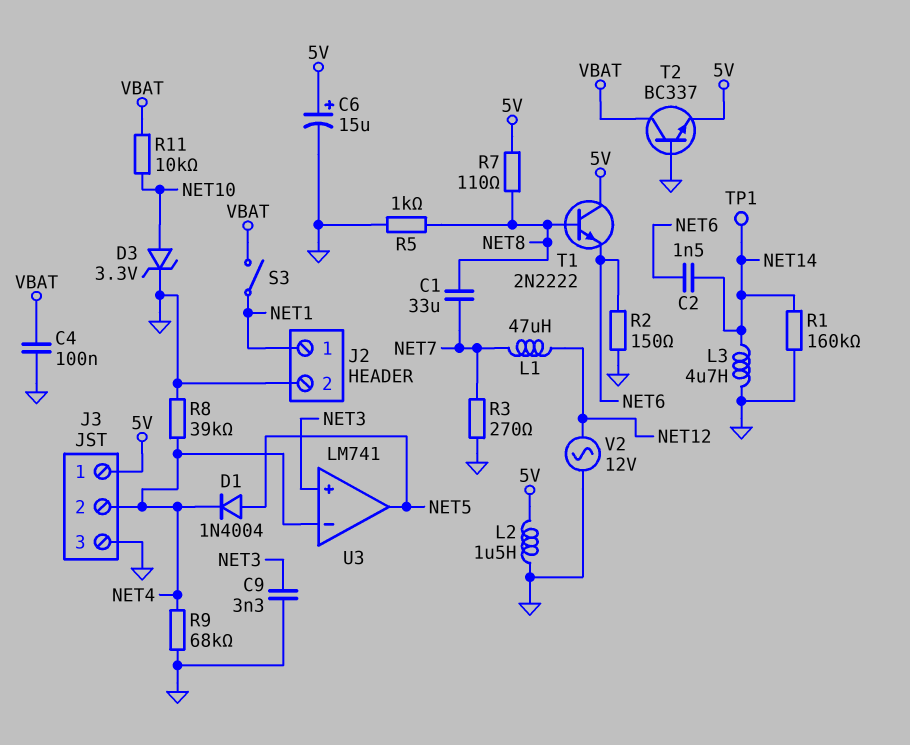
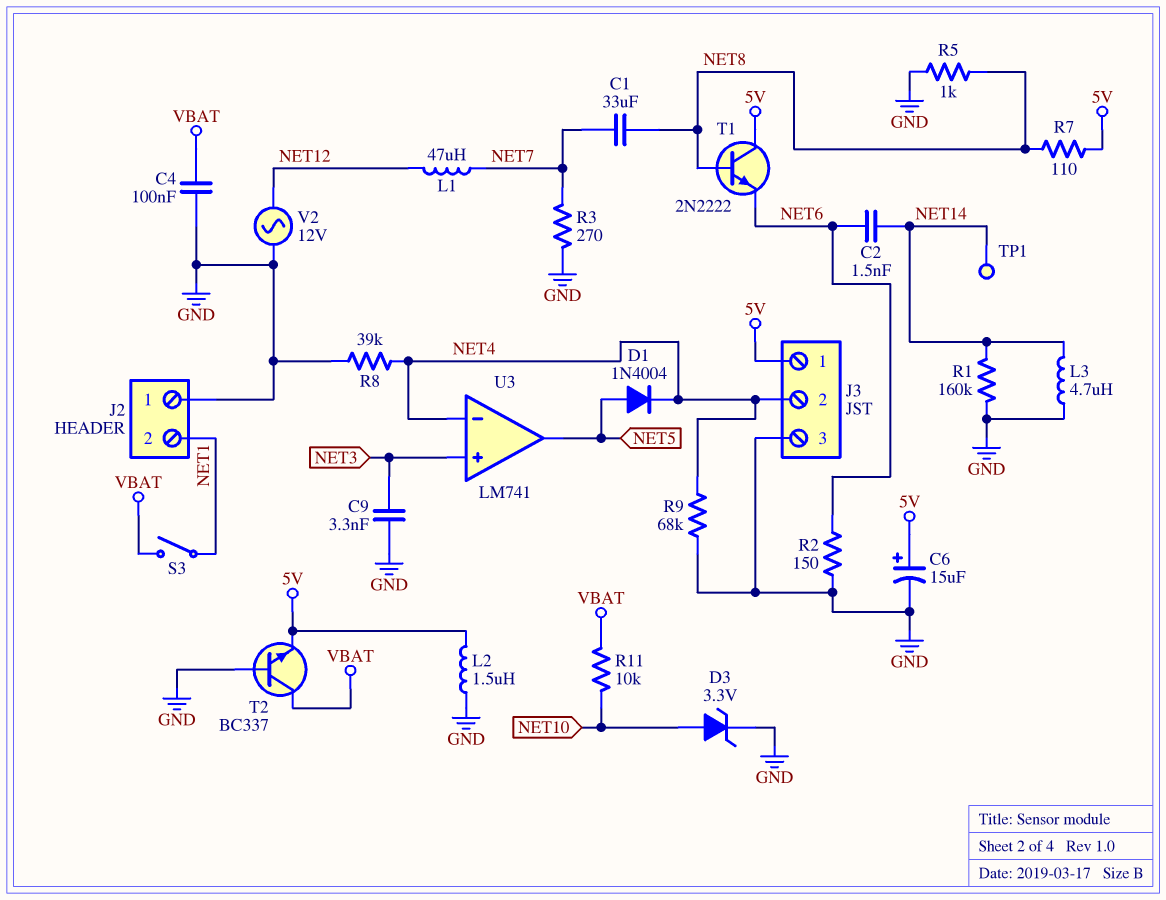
J2 pin 1: NET1 -> GND
J2 pin 2: GND -> NET1

